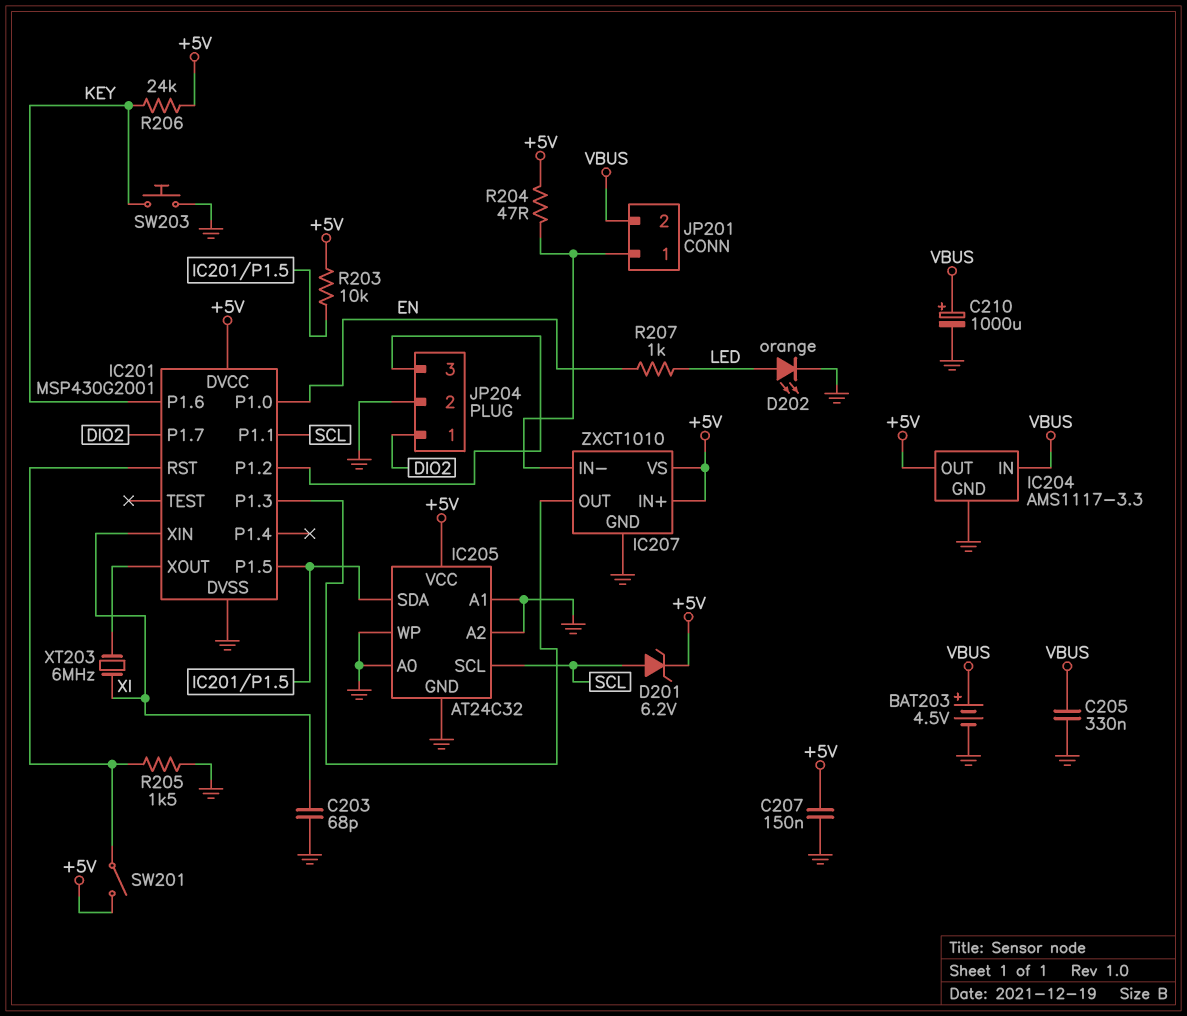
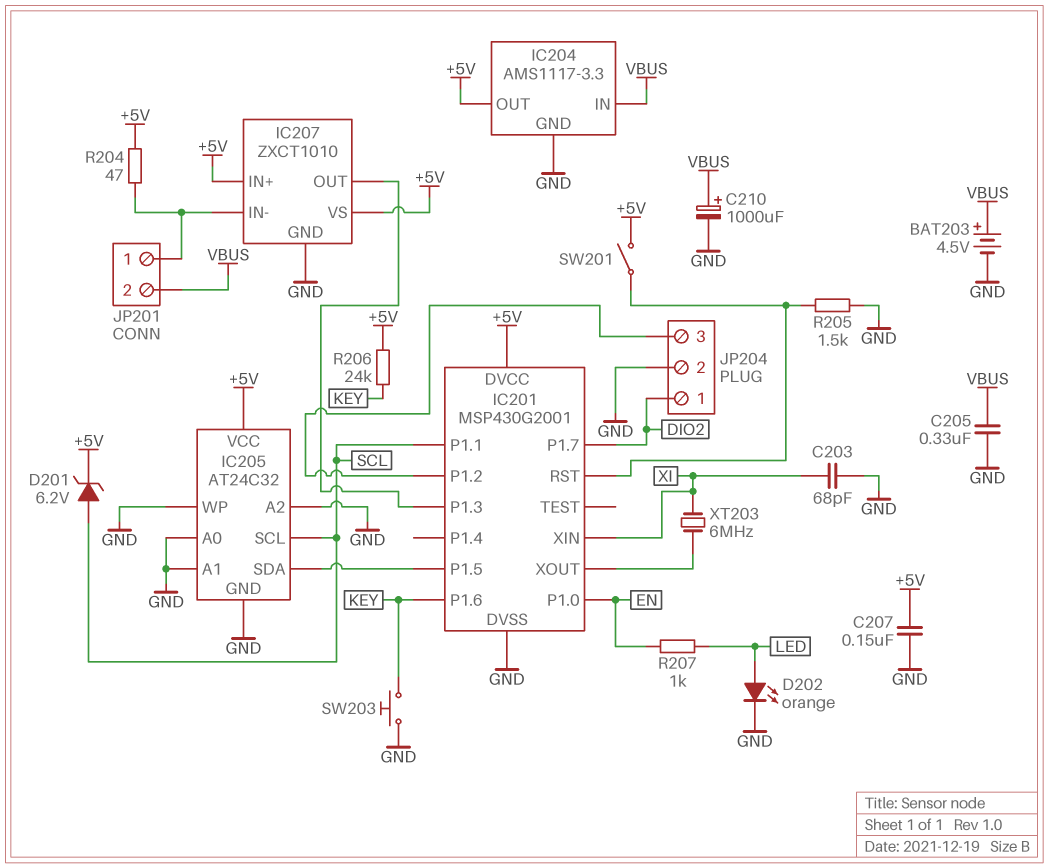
R203: 10k (+5V, IC201/P1.5) -> none

